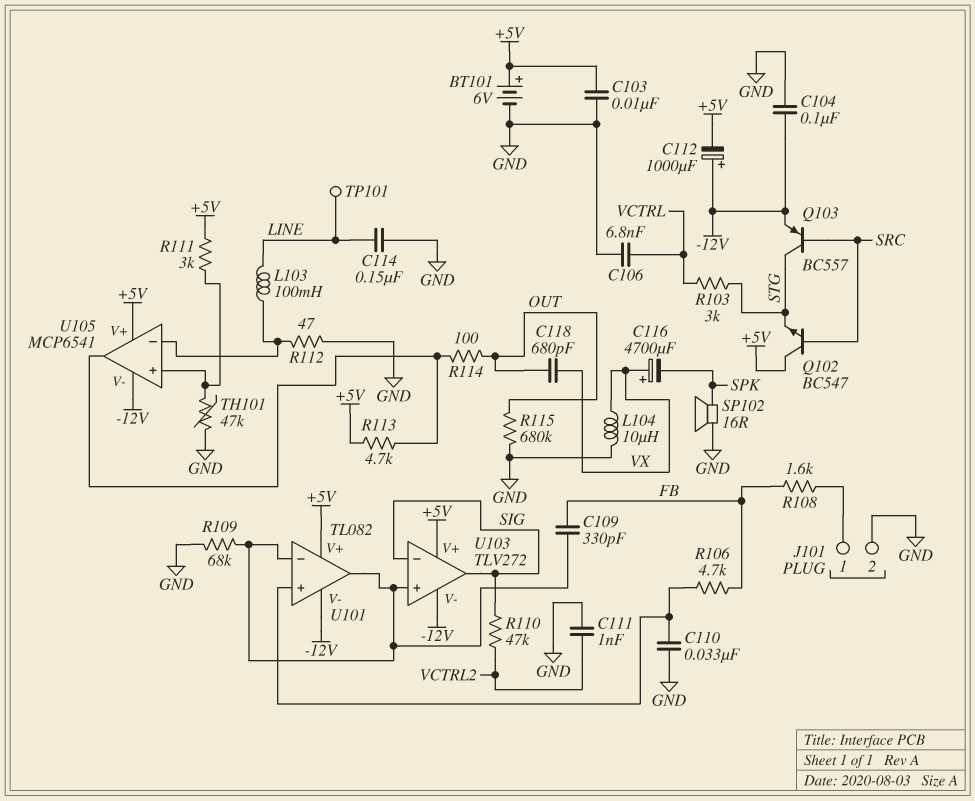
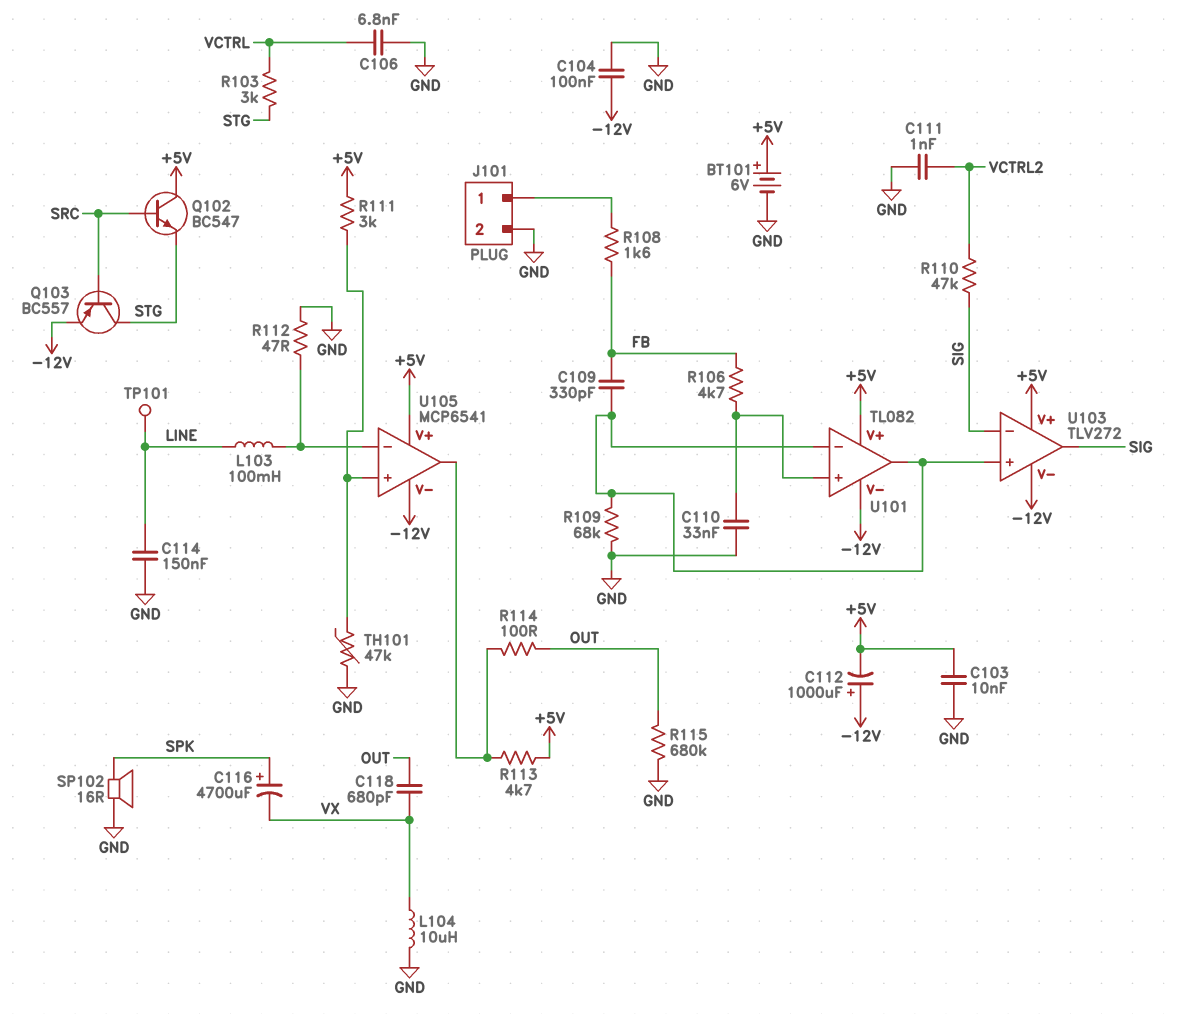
C116: 4700uF (plus VX, minus SPK) -> 4700uF (plus SPK, minus VX)

